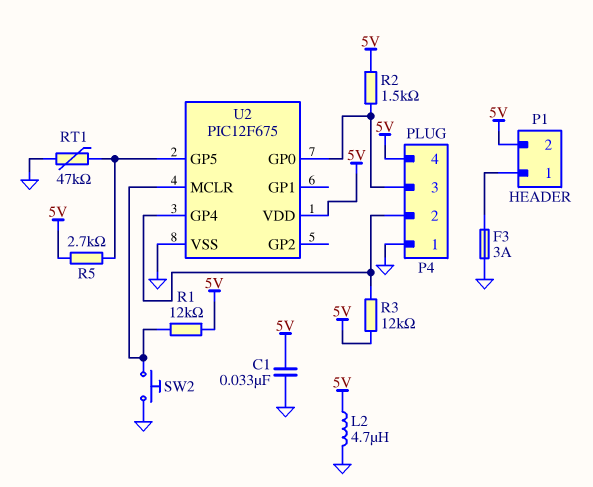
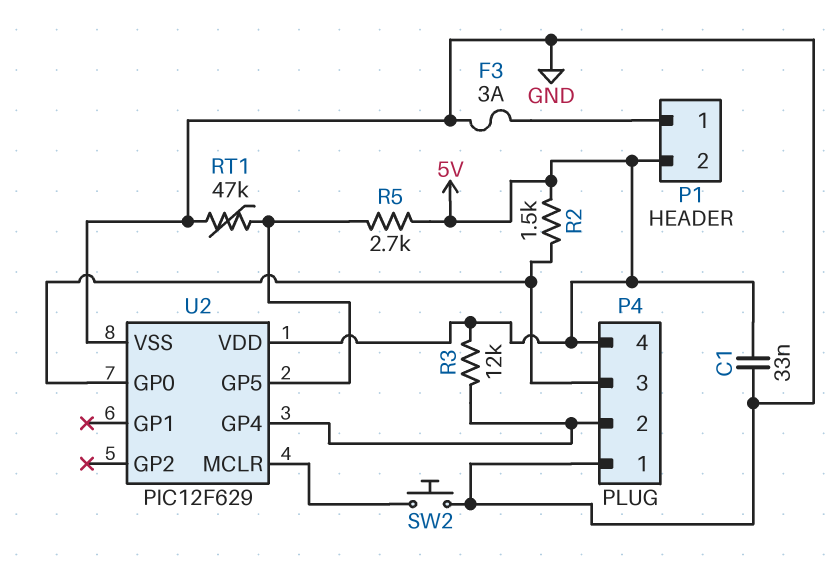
L2: 4.7uH (5V, GND) -> none
R1: 12k (5V, U2/MCLR) -> none
U2: PIC12F675 -> PIC12F629

